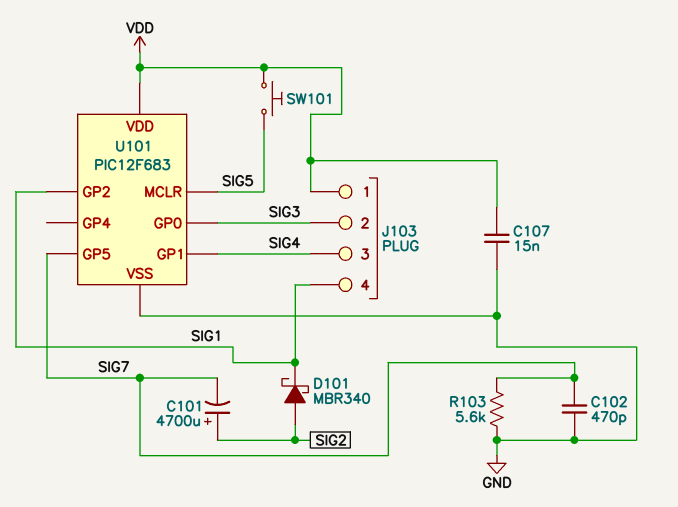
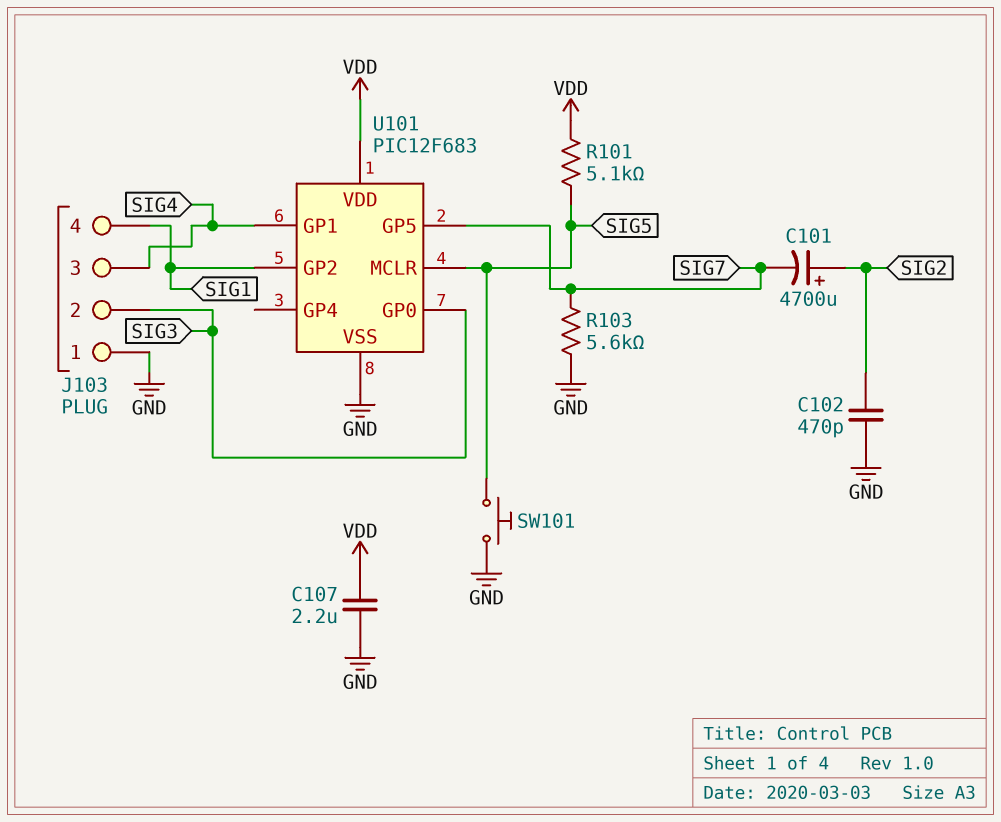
C102: 470pF (GND, SIG7) -> 470pF (GND, SIG2)
C107: 15nF (GND, VDD) -> 2.2uF (GND, VDD)
D101: schottky MBR340 (A SIG2, K SIG1) -> none
J103 pin 1: VDD -> GND
R101: none -> 5.1k (SIG5, VDD)
SW101: button (SIG5, VDD) -> button (GND, SIG5)

